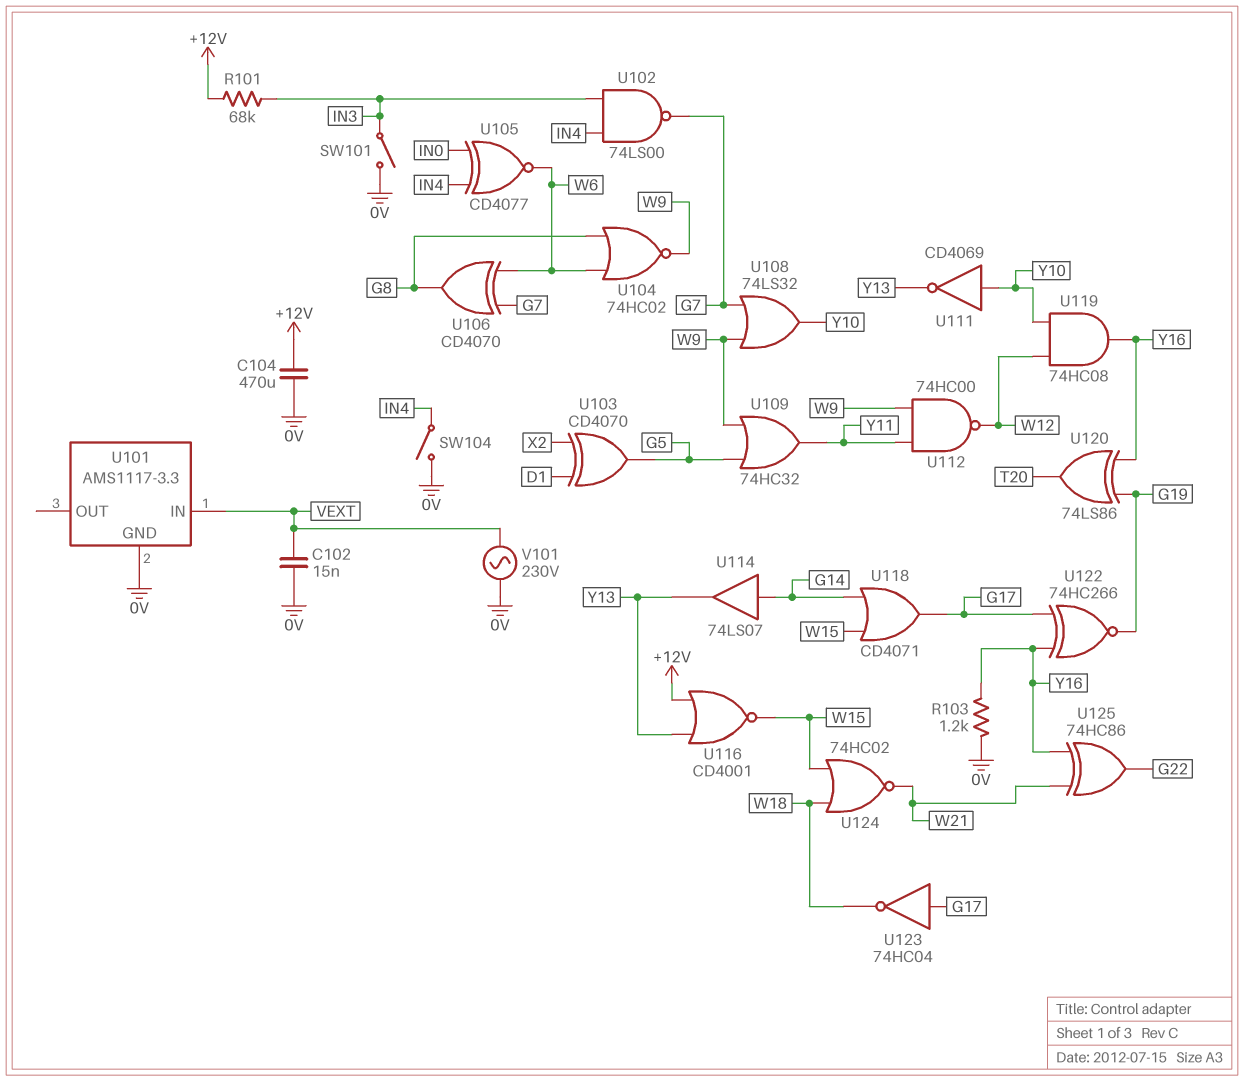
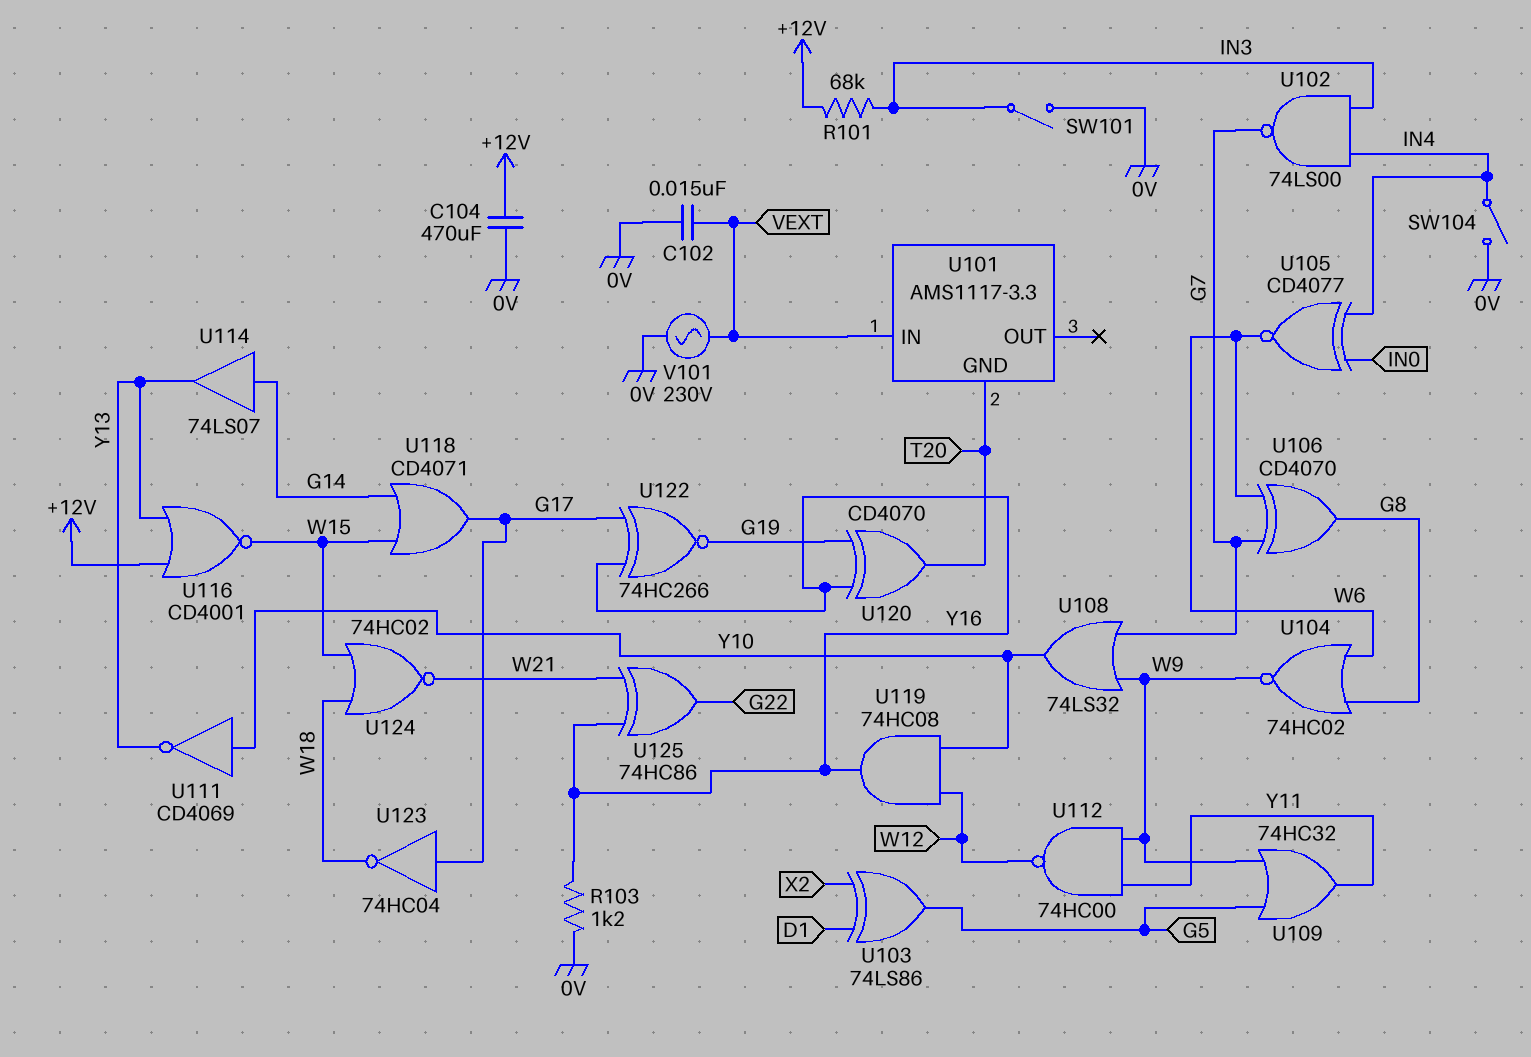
U101 pin GND: 0V -> T20
U103: XOR CD4070 (in D1, in X2, out G5) -> XOR 74LS86 (in D1, in X2, out G5)
U120: XOR 74LS86 (in G19, in Y16, out T20) -> XOR CD4070 (in G19, in Y16, out T20)

